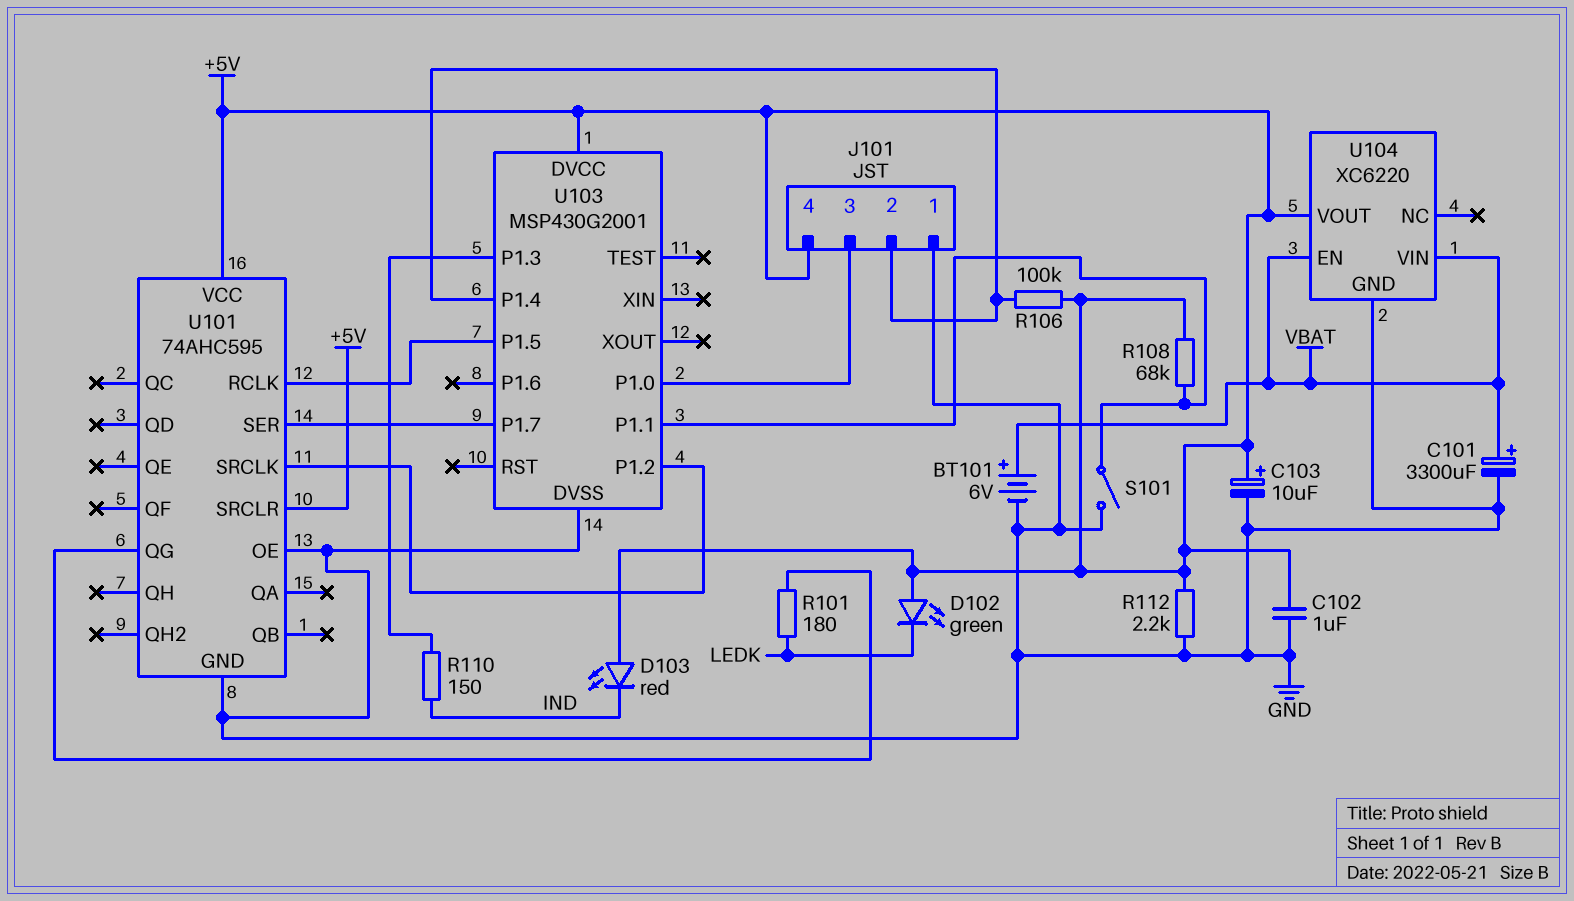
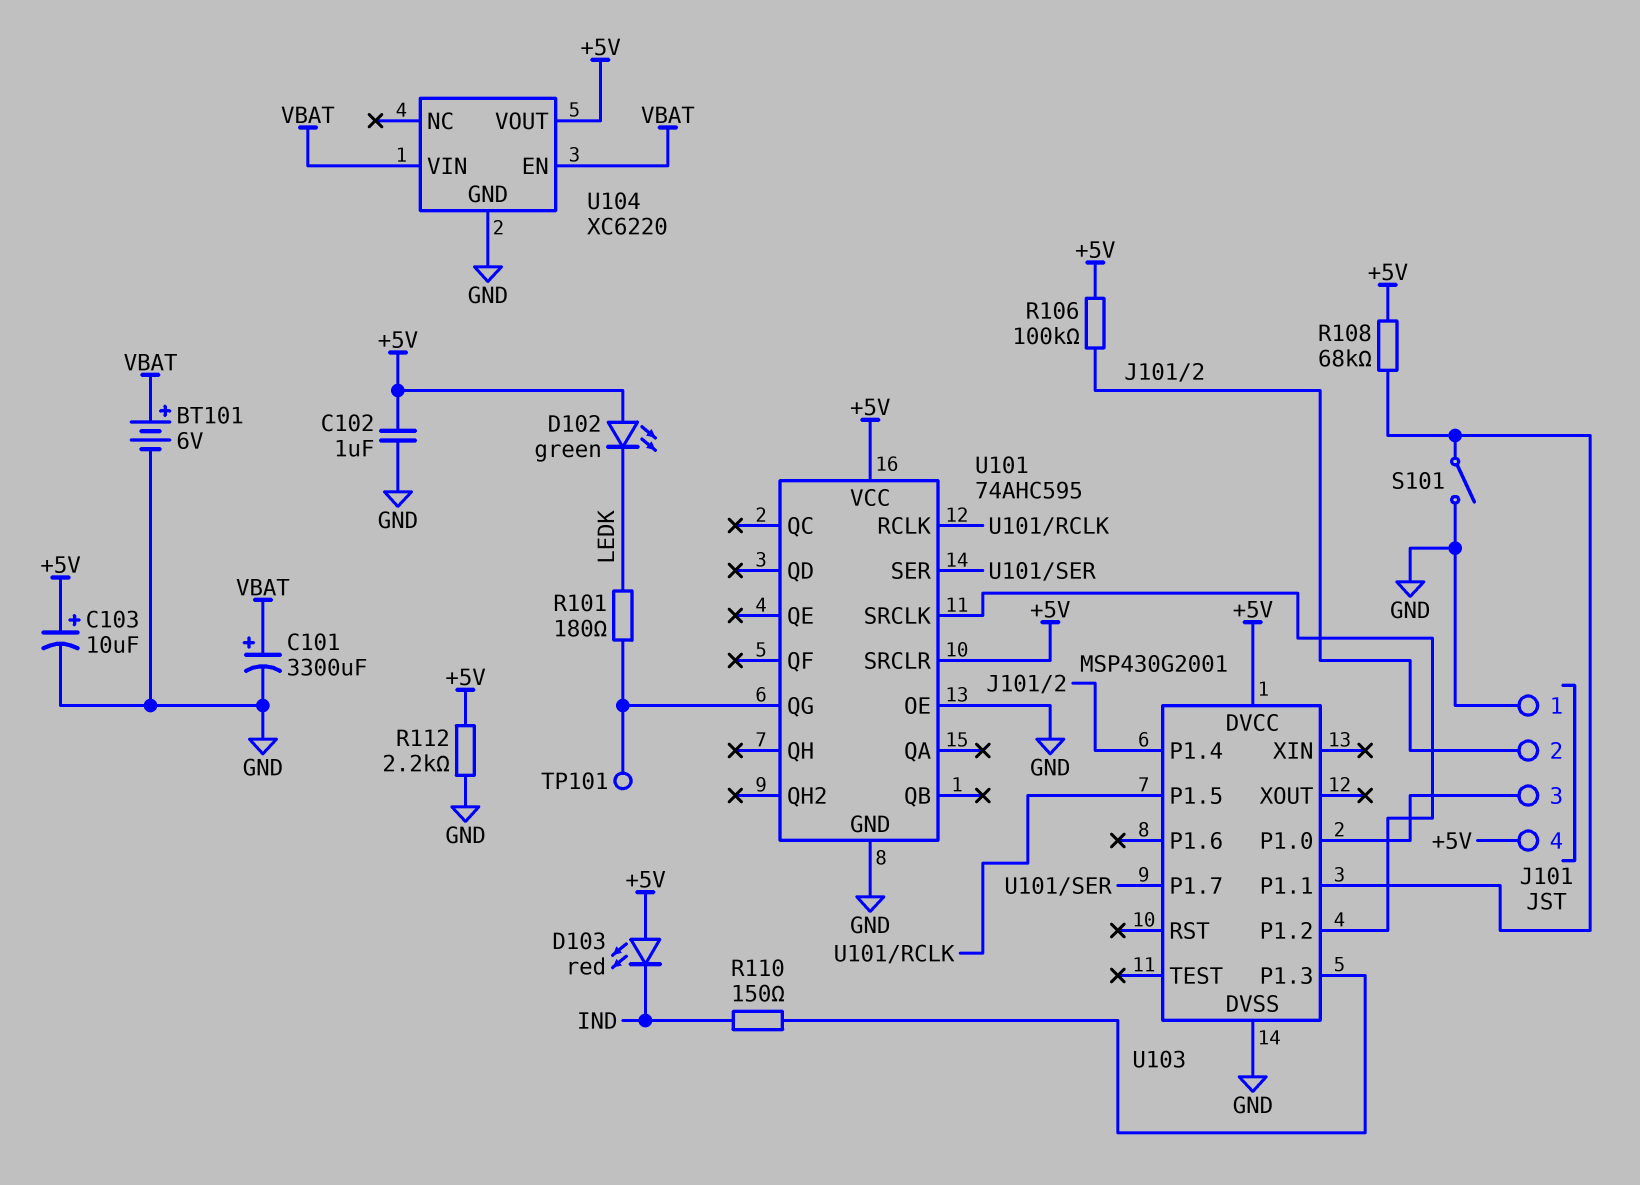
TP101: none -> test point (U101/QG)

